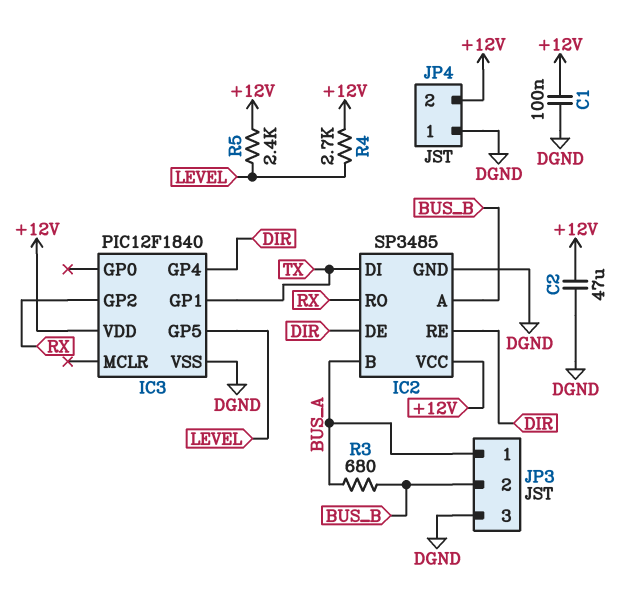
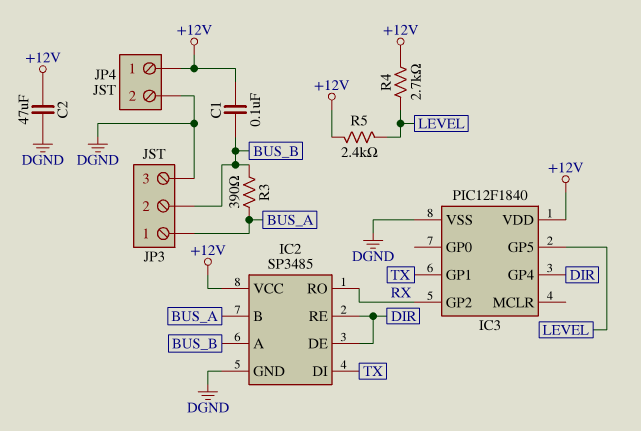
C1: 100nF (+12V, DGND) -> 100nF (+12V, BUS_B)
JP4 pin 1: DGND -> +12V
JP4 pin 2: +12V -> DGND
R3: 680 (BUS_A, BUS_B) -> 390 (BUS_A, BUS_B)

